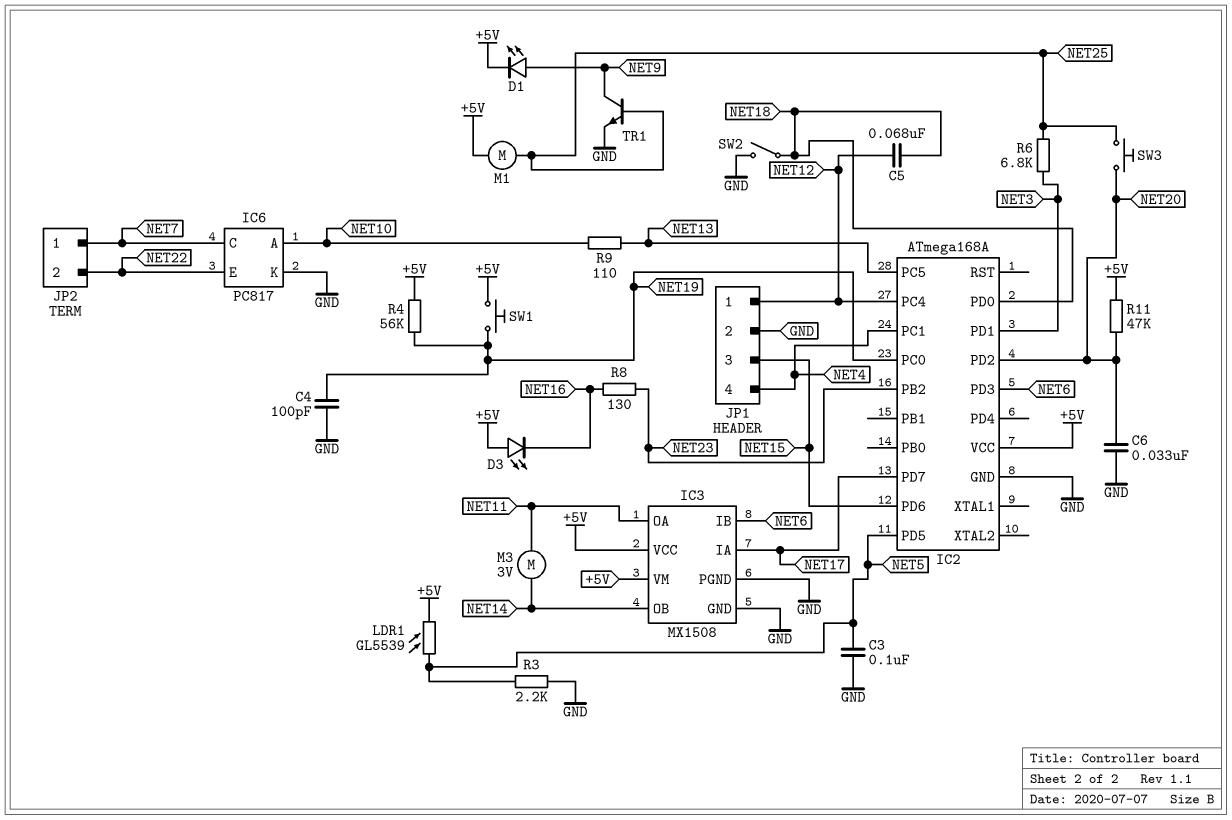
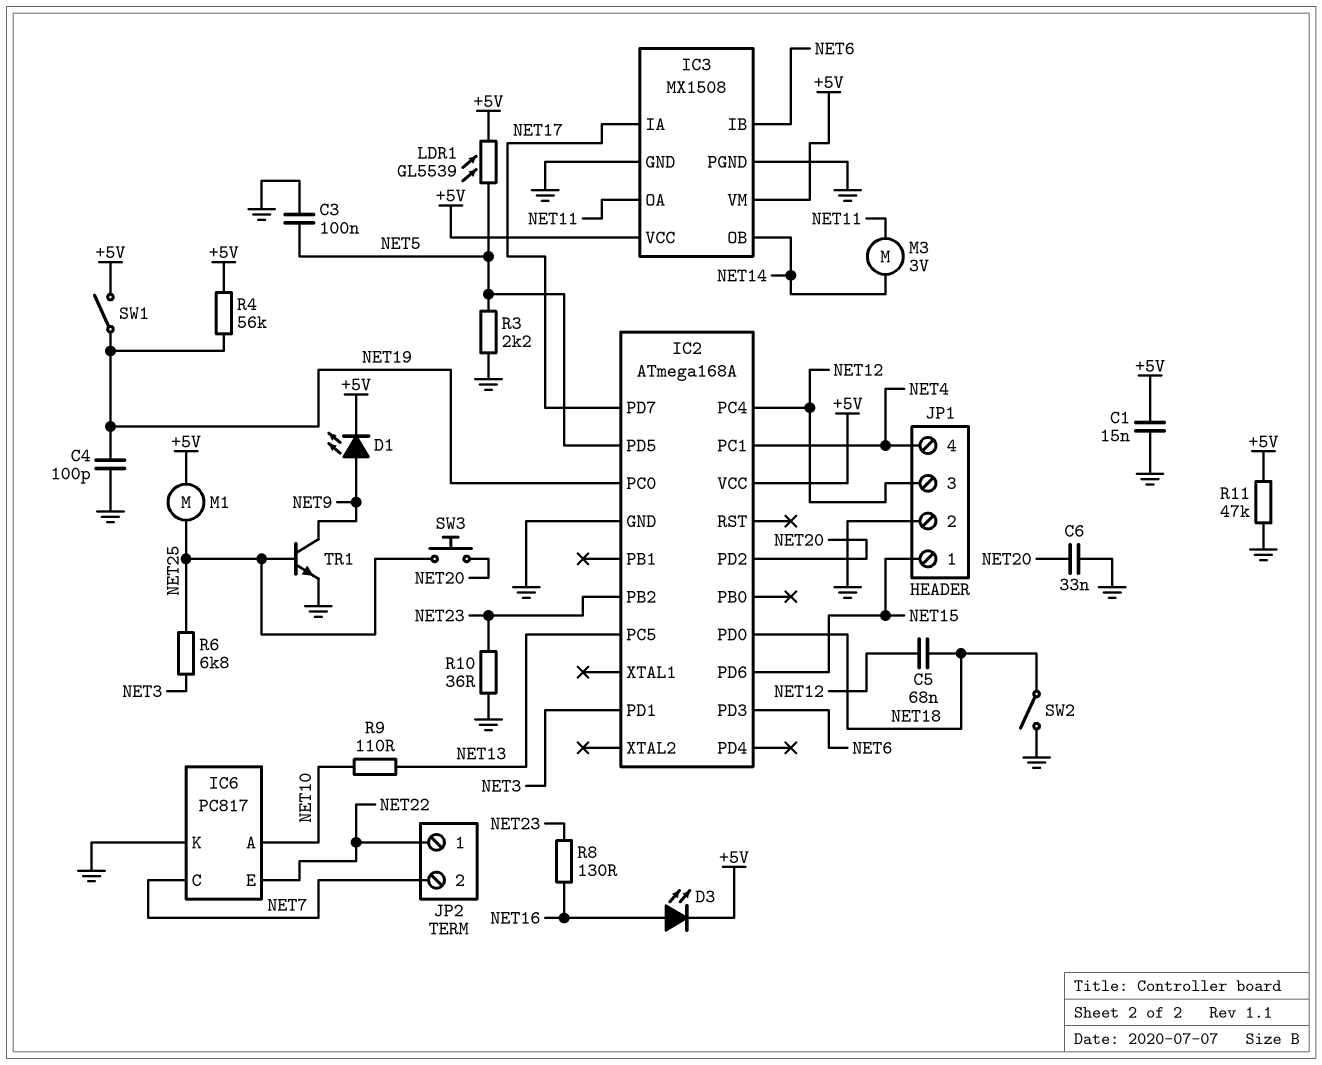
C1: none -> 15nF (+5V, GND)
D3: LED (A +5V, K NET16) -> LED (A NET16, K +5V)
JP1 pin 1: NET12 -> NET15
JP1 pin 3: NET15 -> NET12
JP2 pin 1: NET7 -> NET22
JP2 pin 2: NET22 -> NET7
R10: none -> 36 (GND, NET23)
R11: 47k (+5V, NET20) -> 47k (+5V, GND)
SW1: button (+5V, NET19) -> switch (+5V, NET19)

